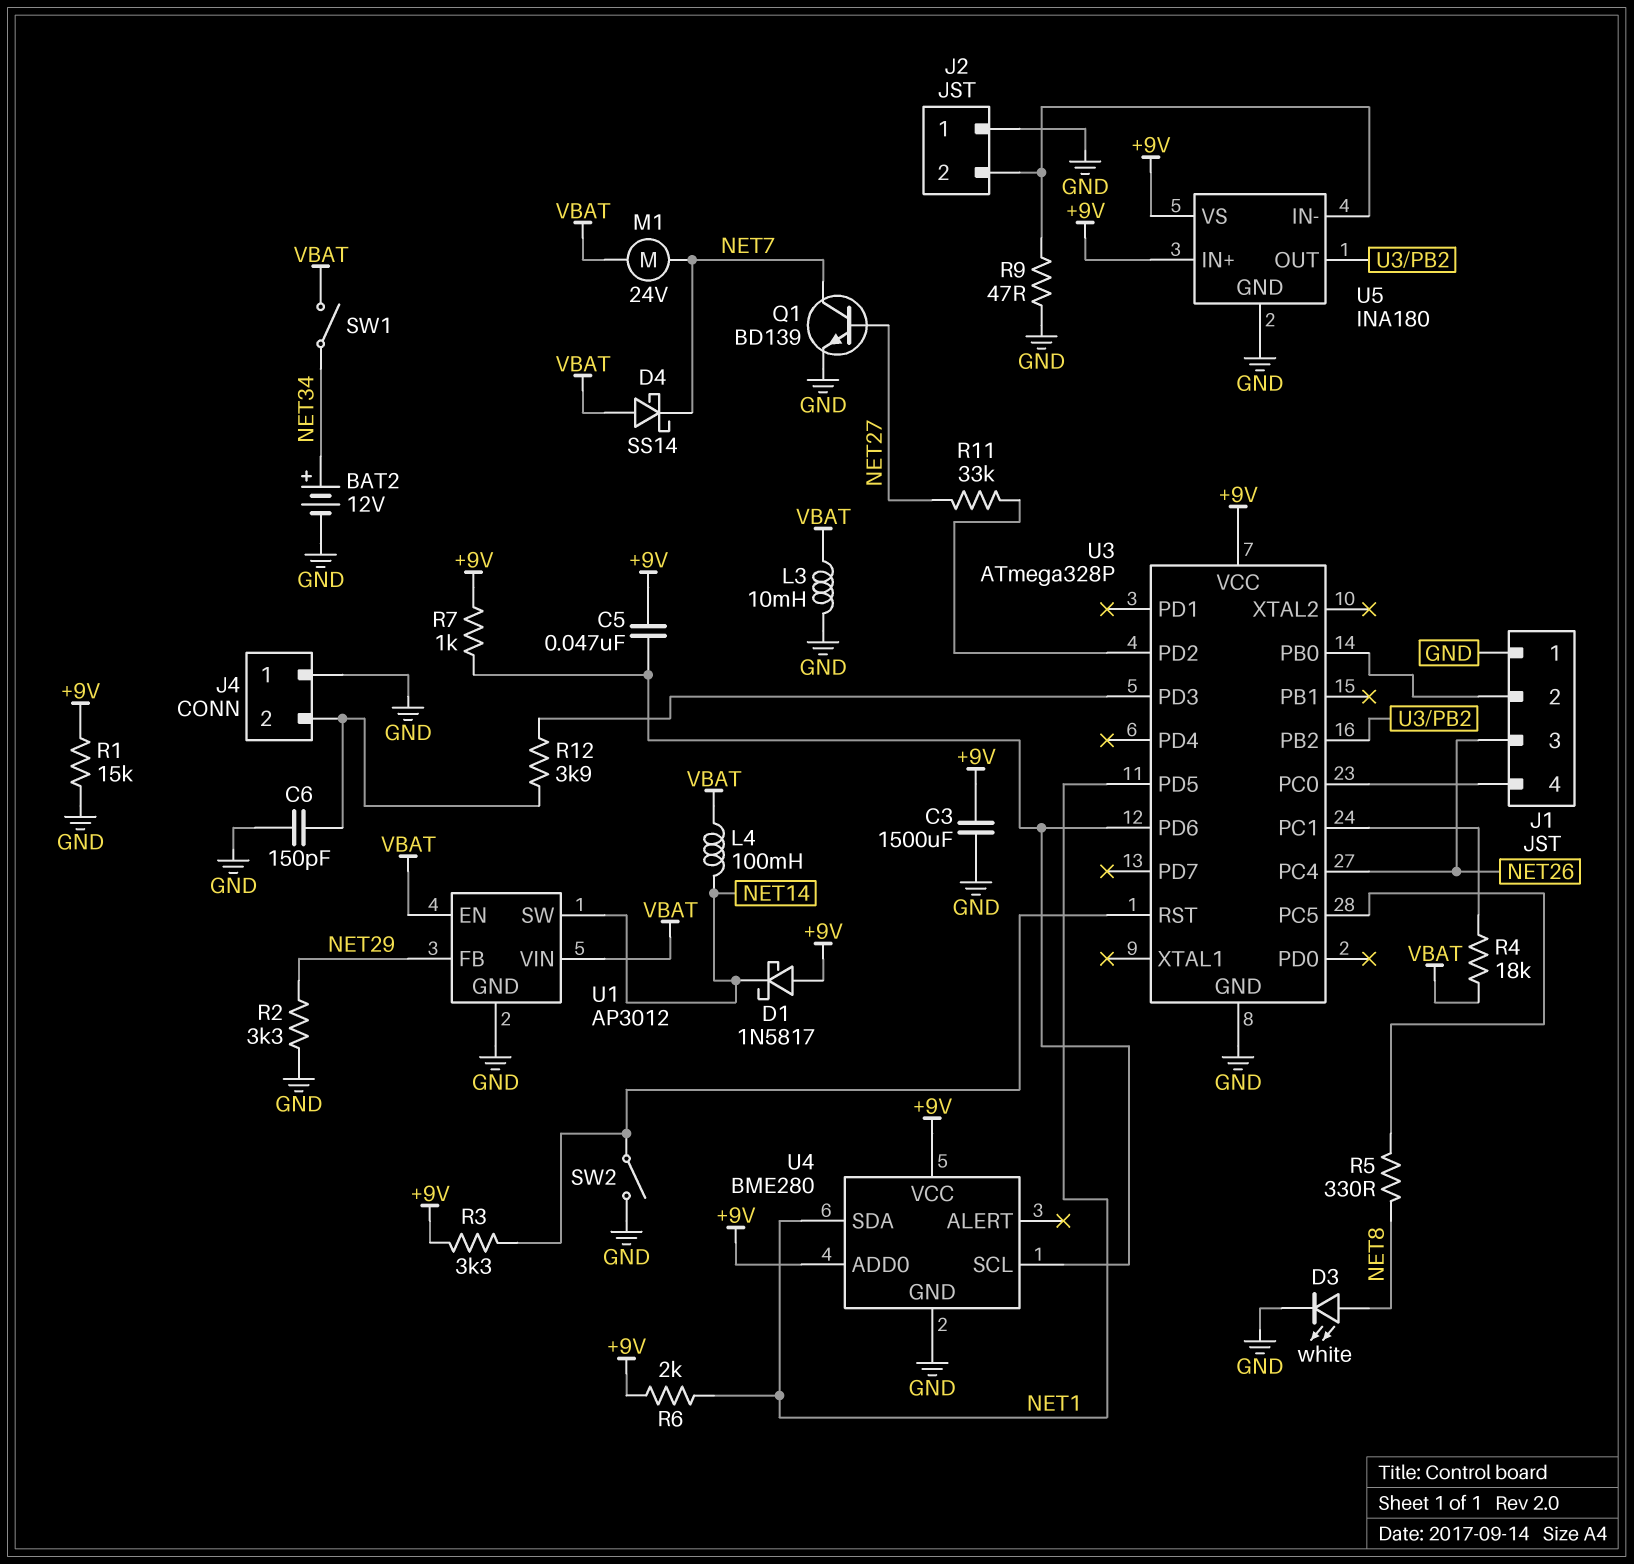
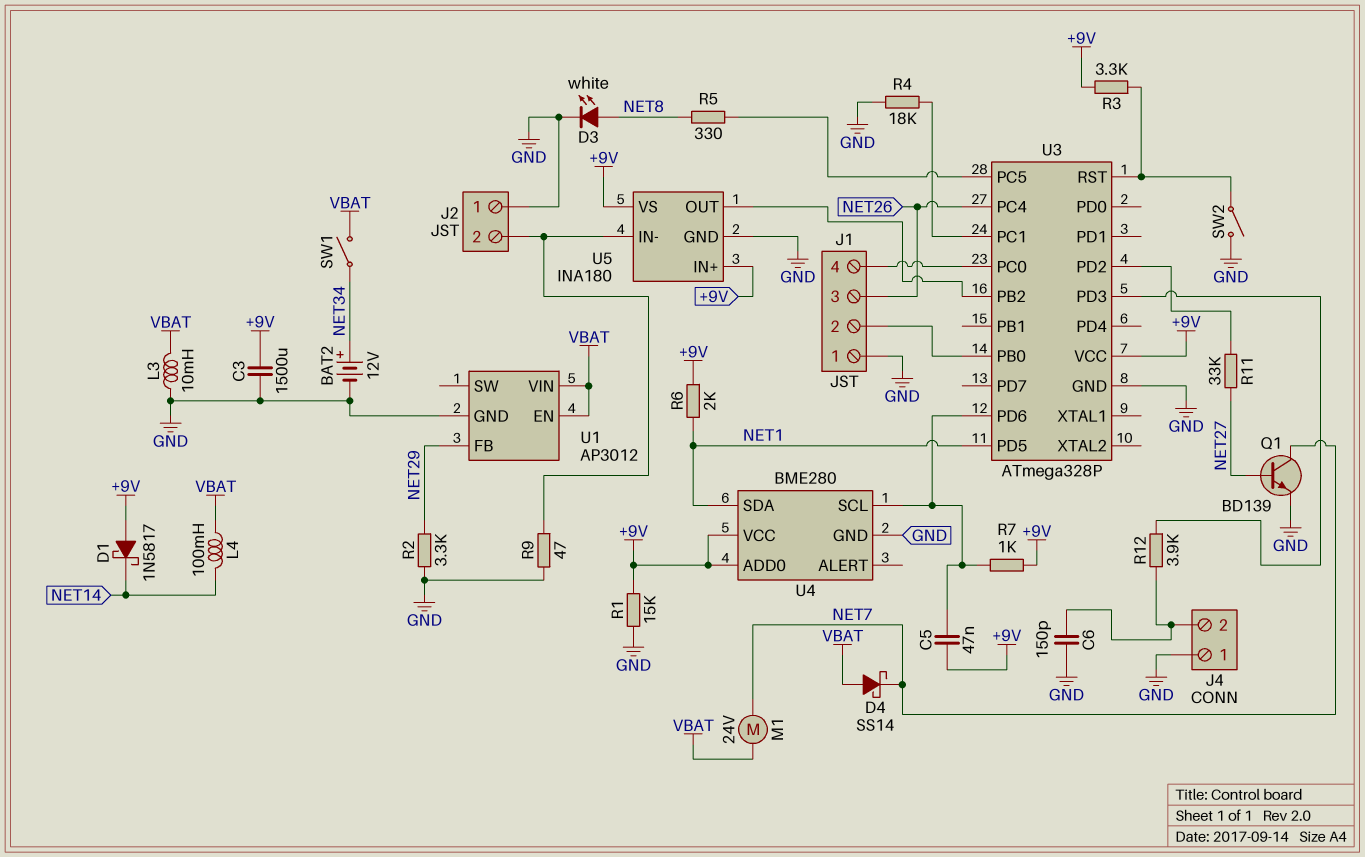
R4: 18k (U3/PC1, VBAT) -> 18k (GND, U3/PC1)
U1 pin SW: NET14 -> none

